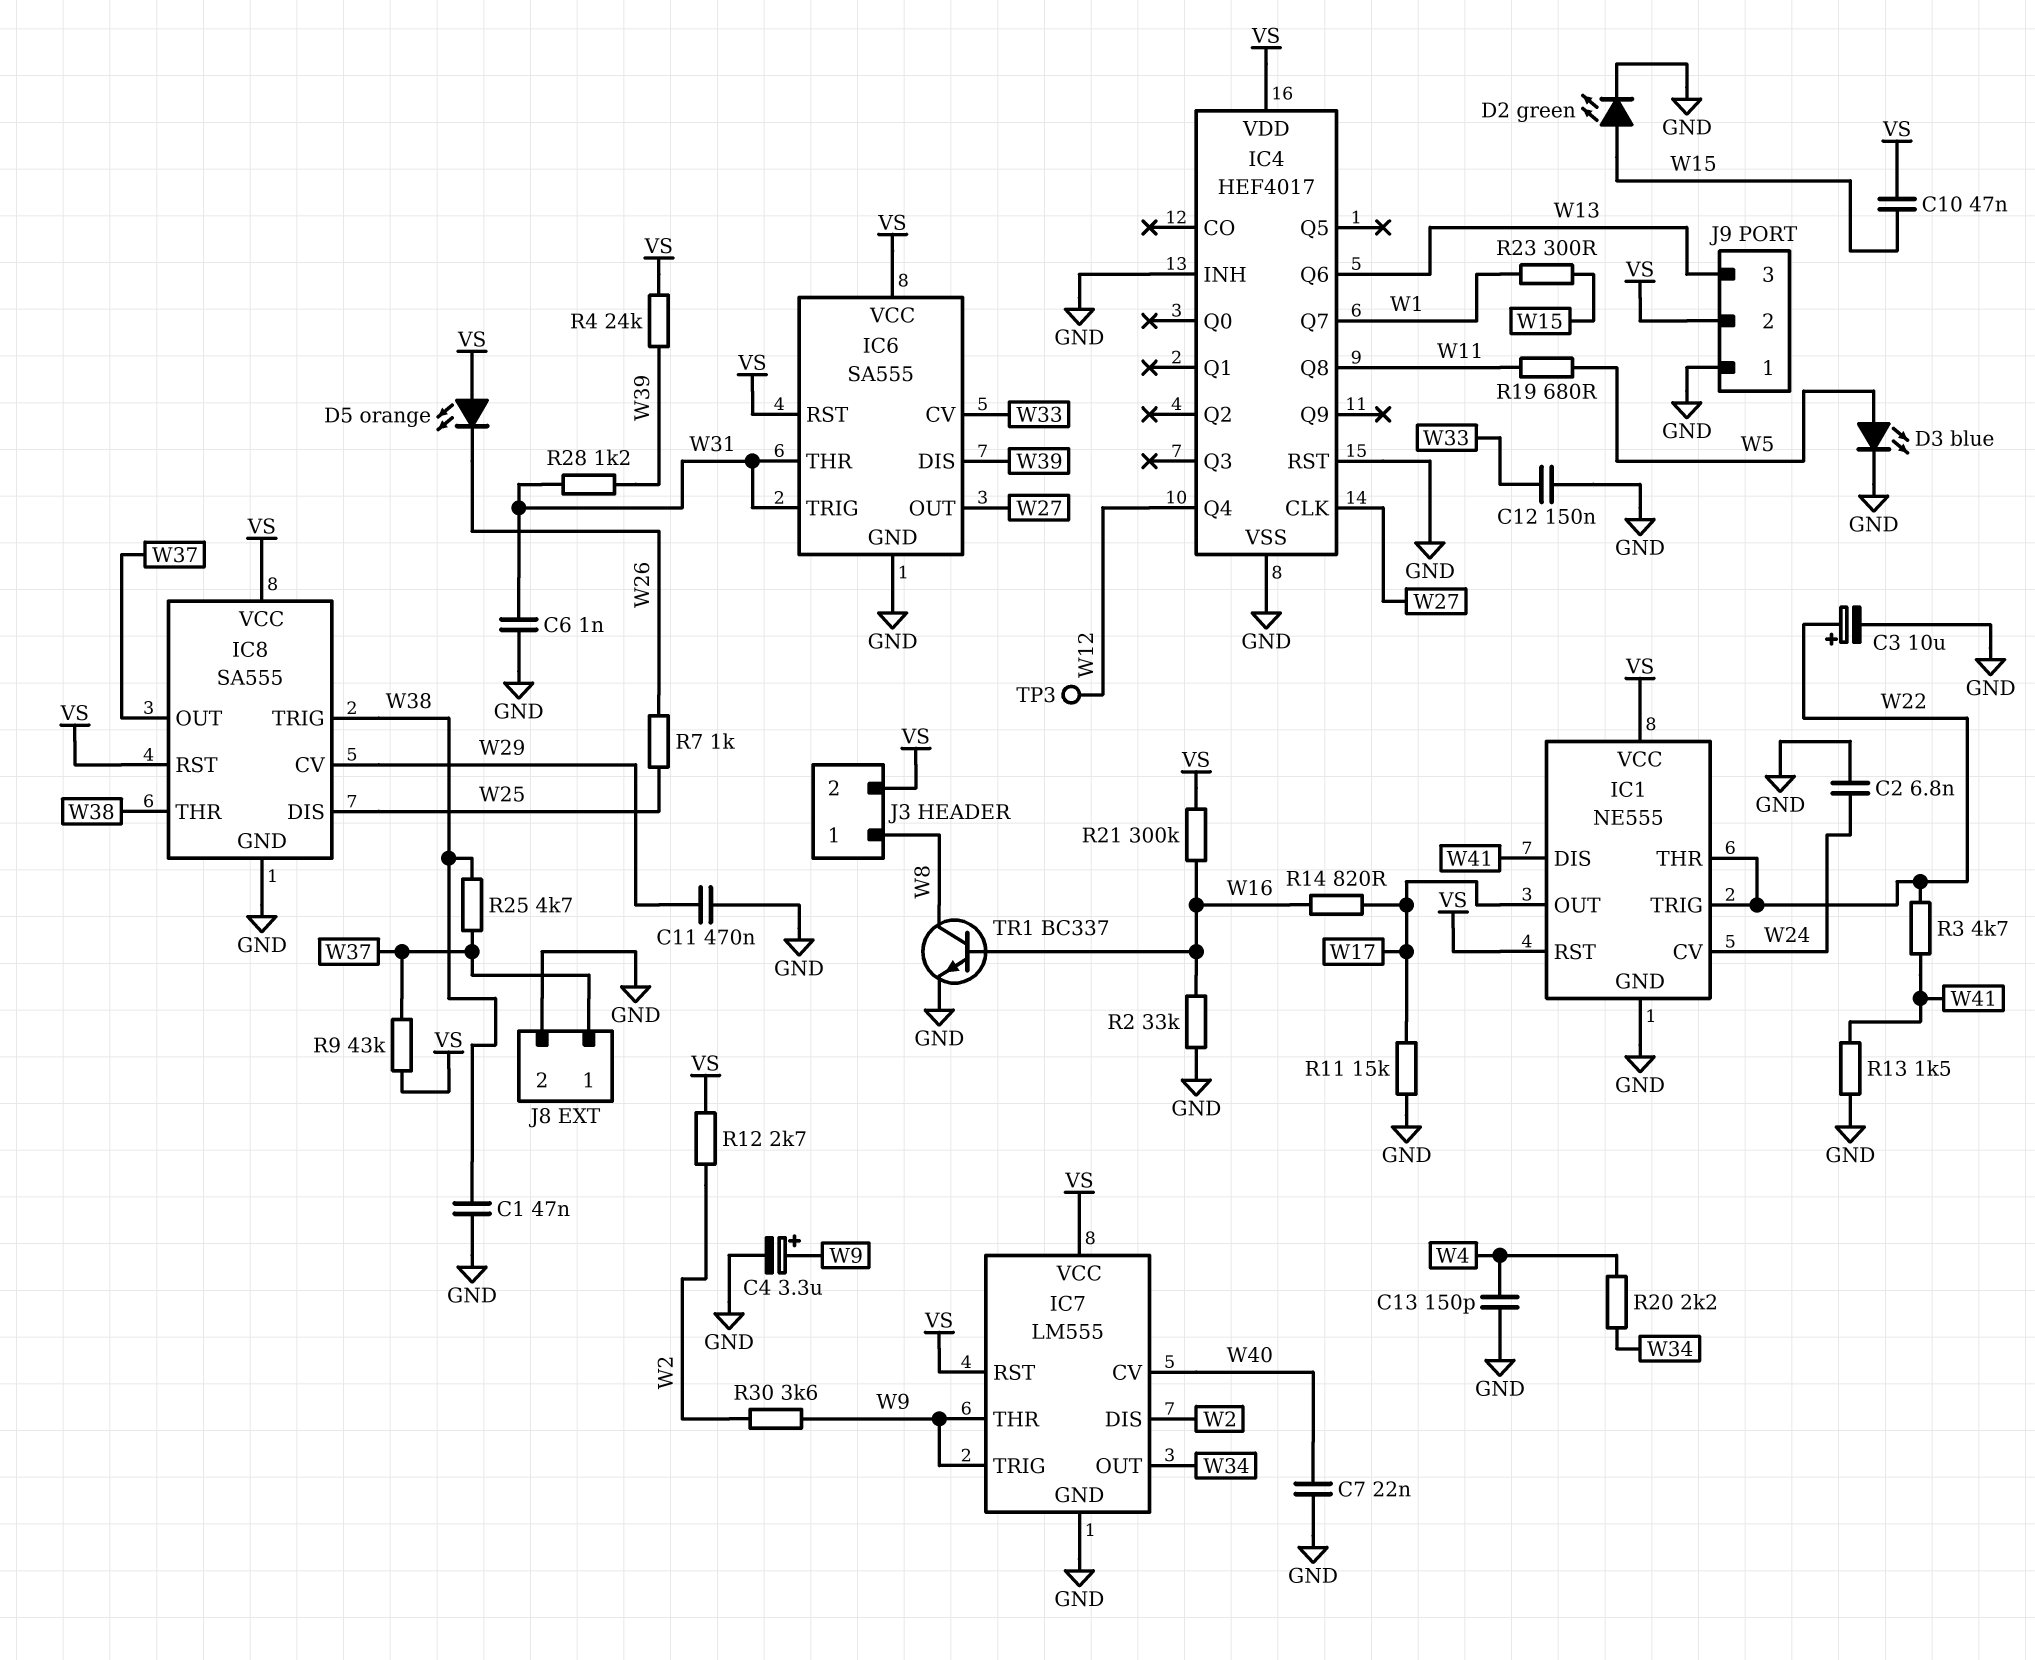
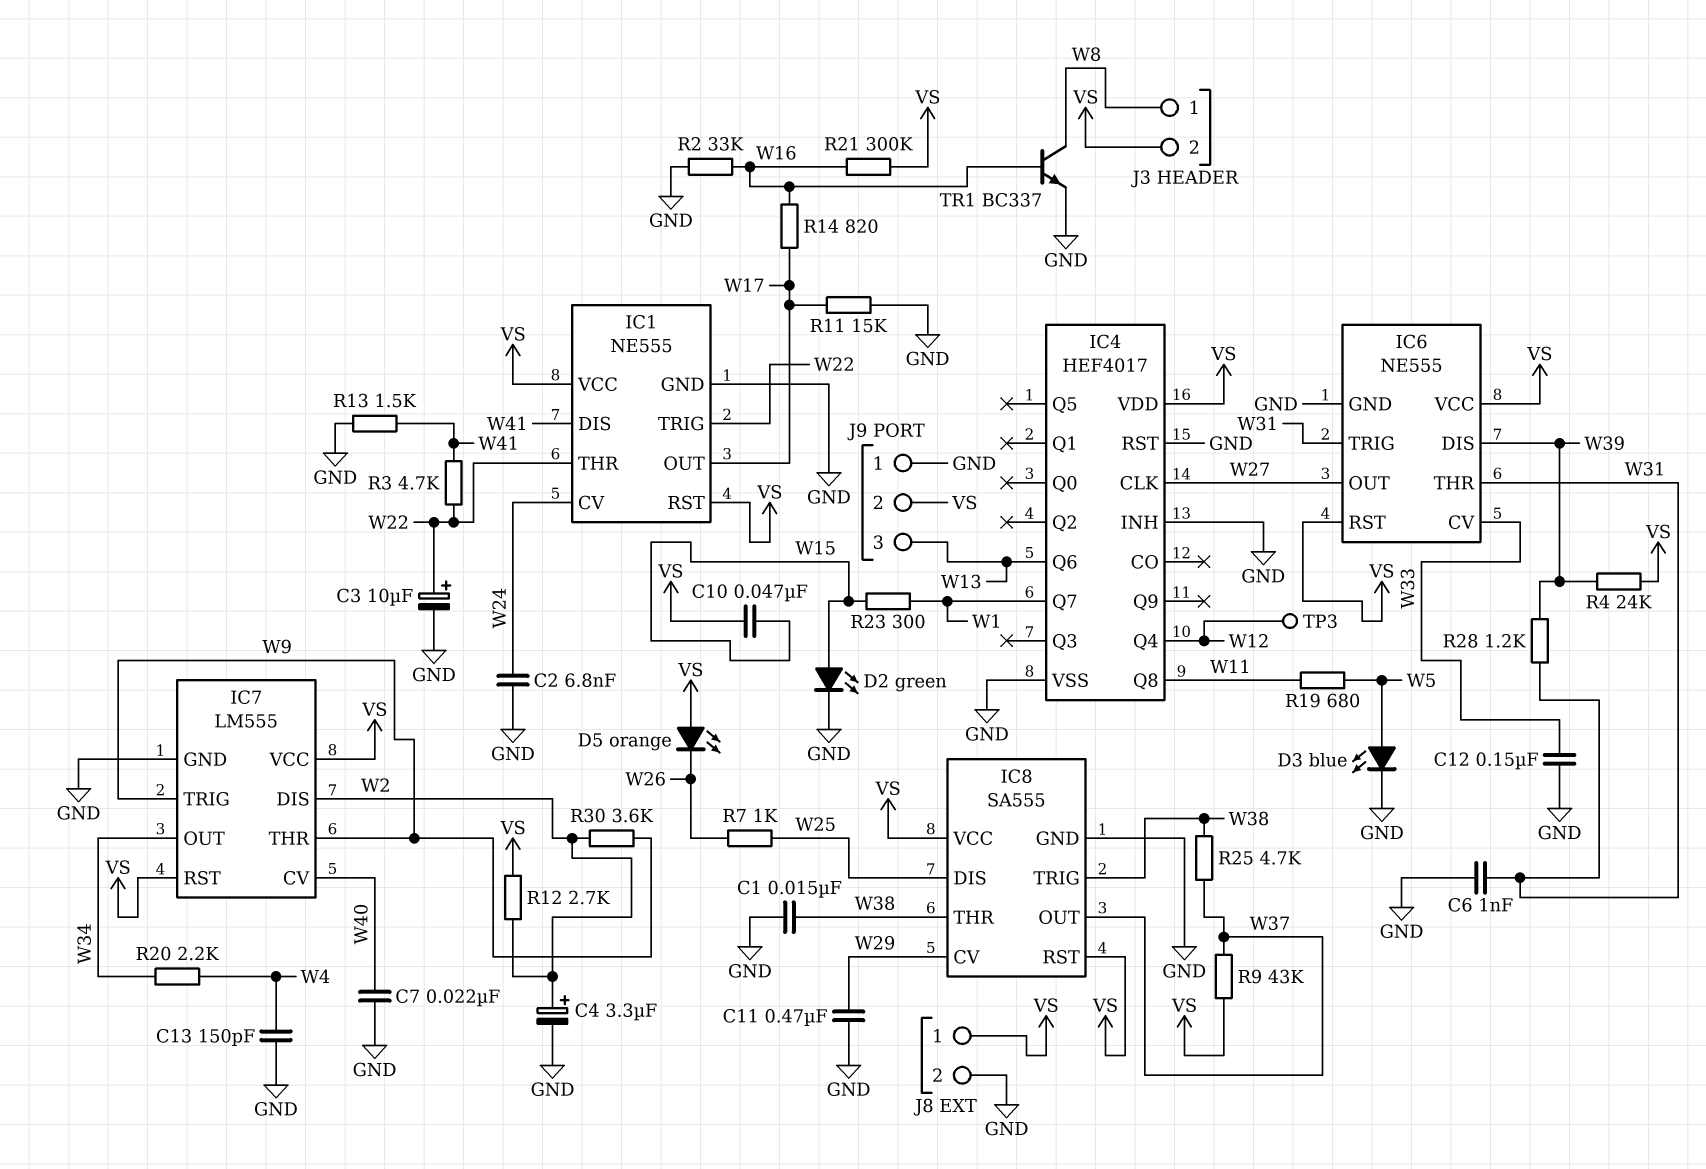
C1: 47nF (GND, W38) -> 15nF (GND, W38)
C4: 3.3uF (plus W9, minus GND) -> 3.3uF (plus W2, minus GND)
IC6: SA555 -> NE555
J8 pin 1: W37 -> VS

